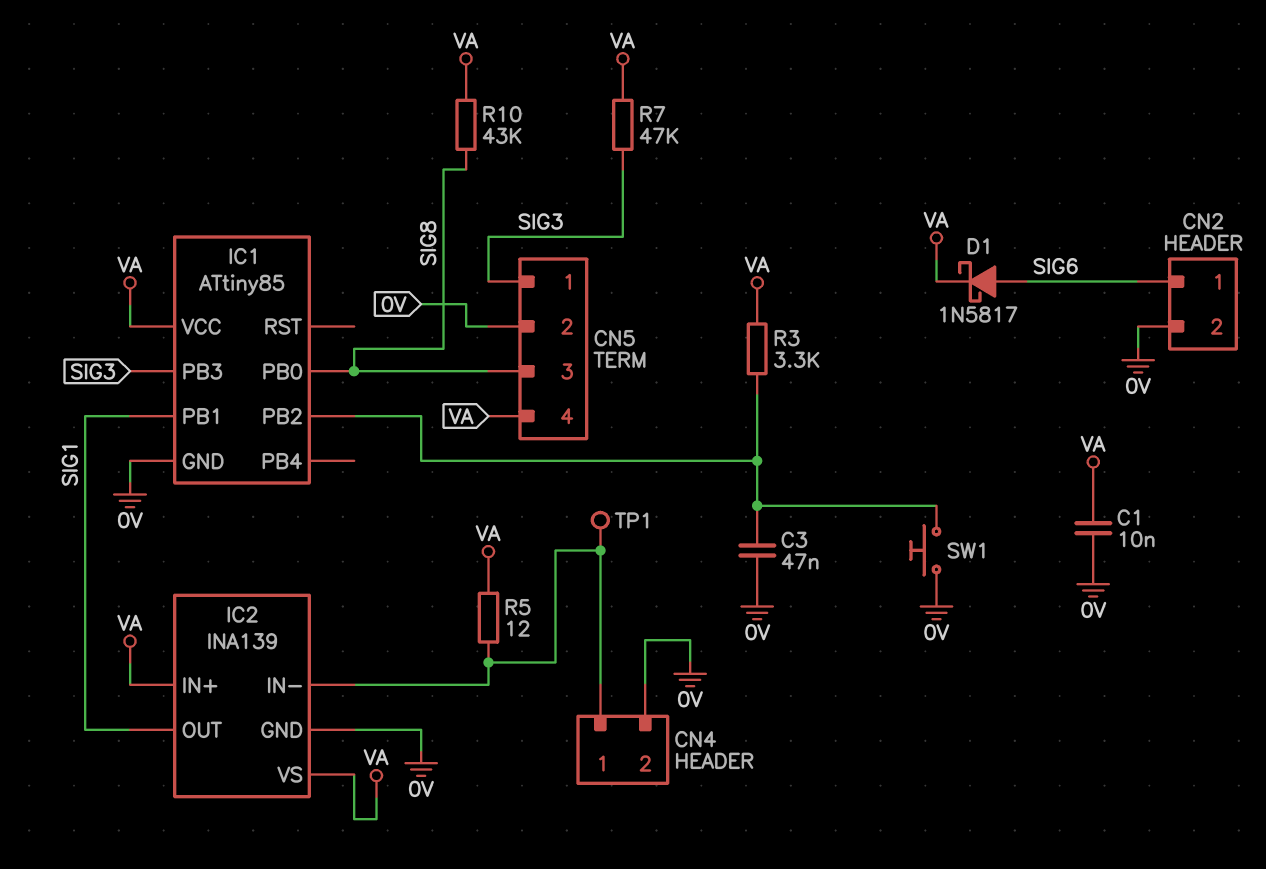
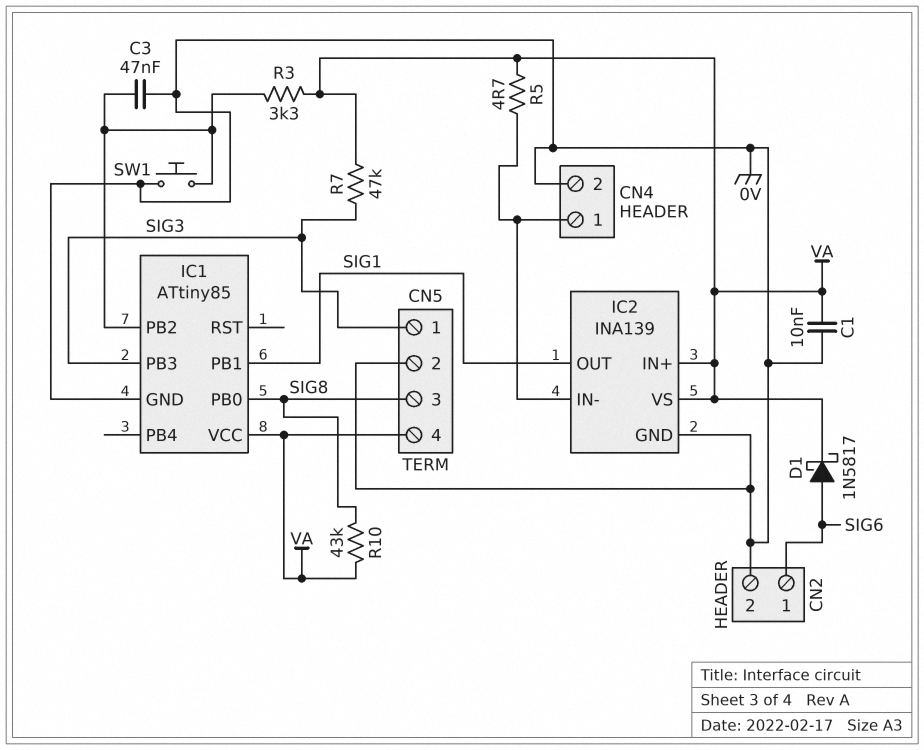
R5: 12 (CN4/1, VA) -> 4.7 (CN4/1, VA)
TP1: test point (CN4/1) -> none

